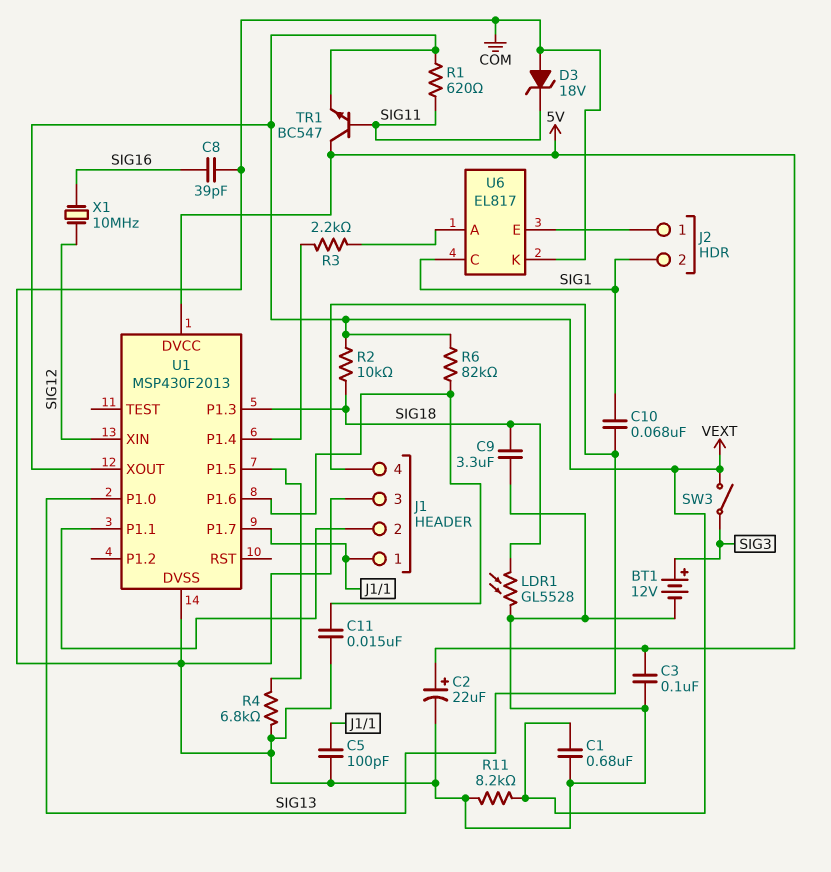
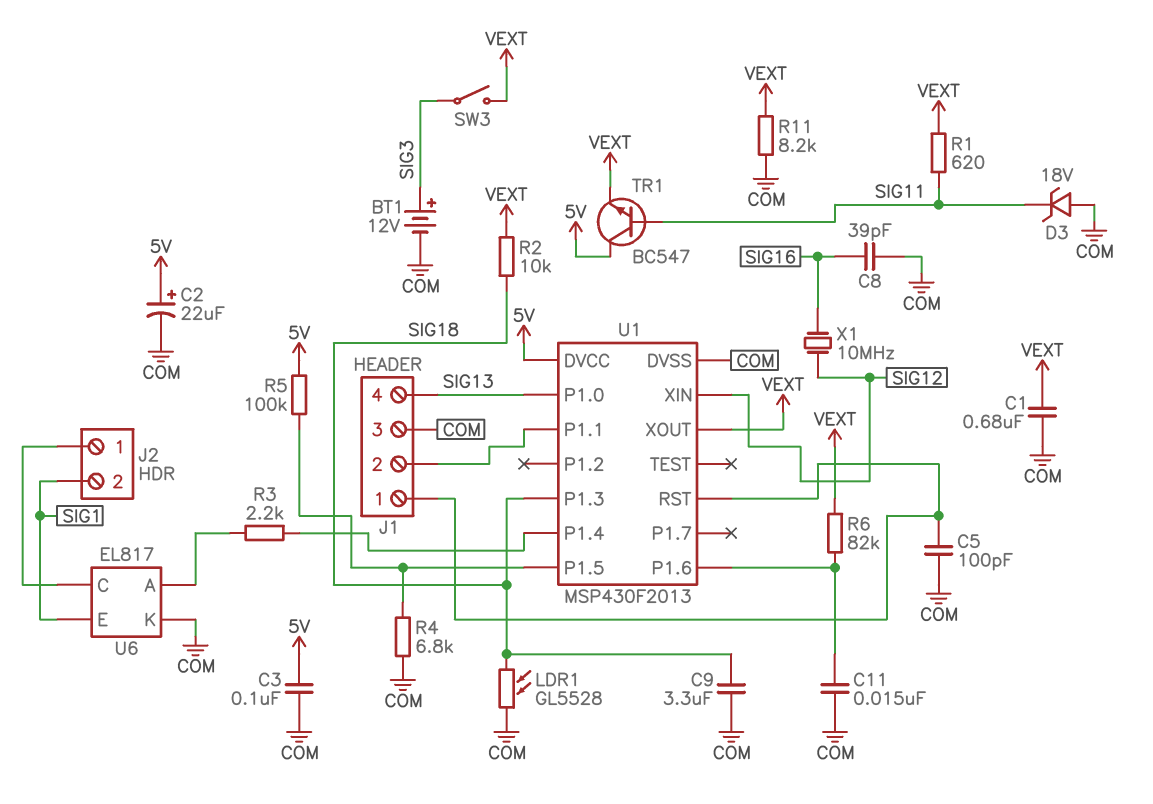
C10: 68nF (SIG1, SIG13) -> none
R5: none -> 100k (5V, U1/P1.5)
U1 pin P1.7: J1/1 -> none
U1 pin RST: none -> J1/1
U6 pin C: SIG1 -> J2/1
U6 pin E: J2/1 -> SIG1

